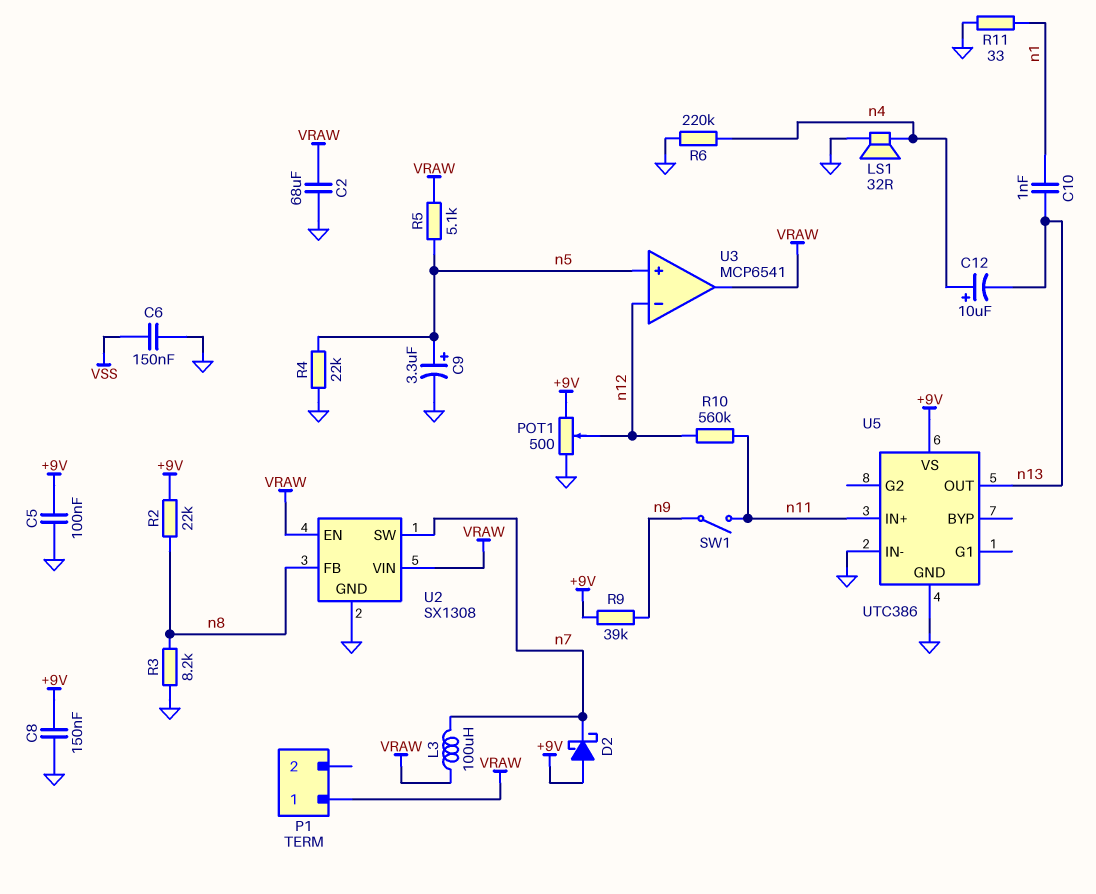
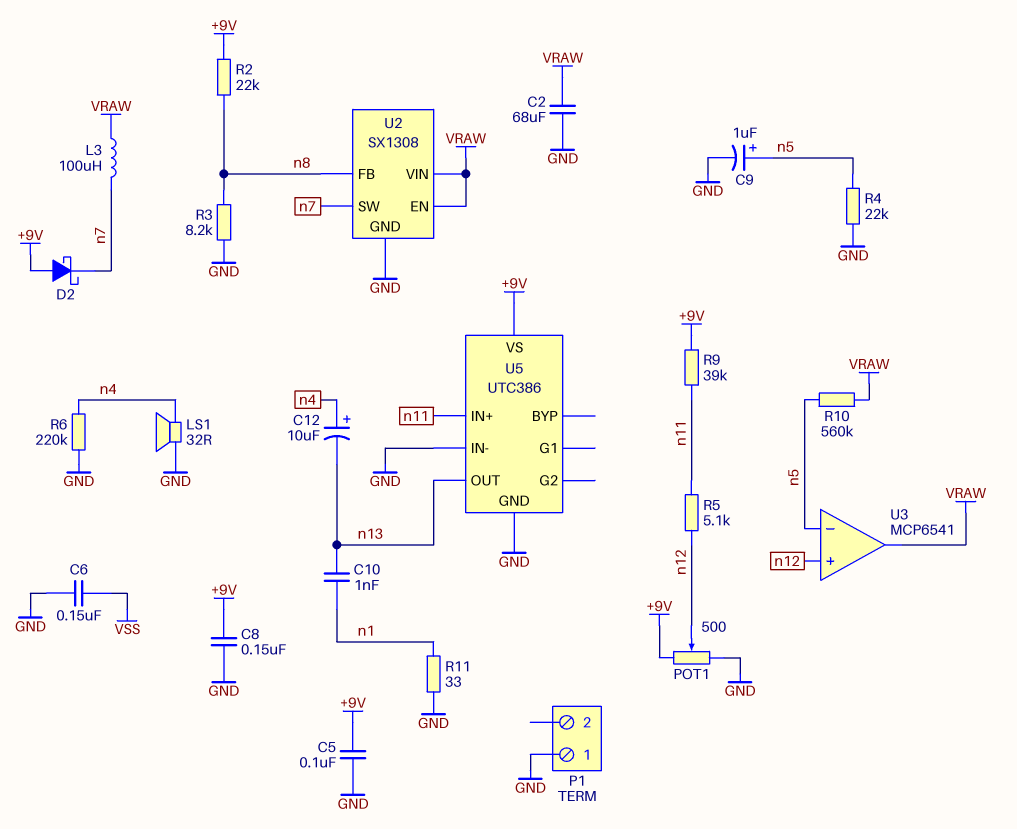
C9: 3.3uF (plus n5, minus GND) -> 1uF (plus n5, minus GND)
P1 pin 1: VRAW -> GND
R5: 5.1k (VRAW, n5) -> 5.1k (n11, n12)
R9: 39k (+9V, n9) -> 39k (+9V, n11)
R10: 560k (n11, n12) -> 560k (VRAW, n5)
SW1: switch (n9, n11) -> none
U3 pin in+: n5 -> n12
U3 pin in-: n12 -> n5

